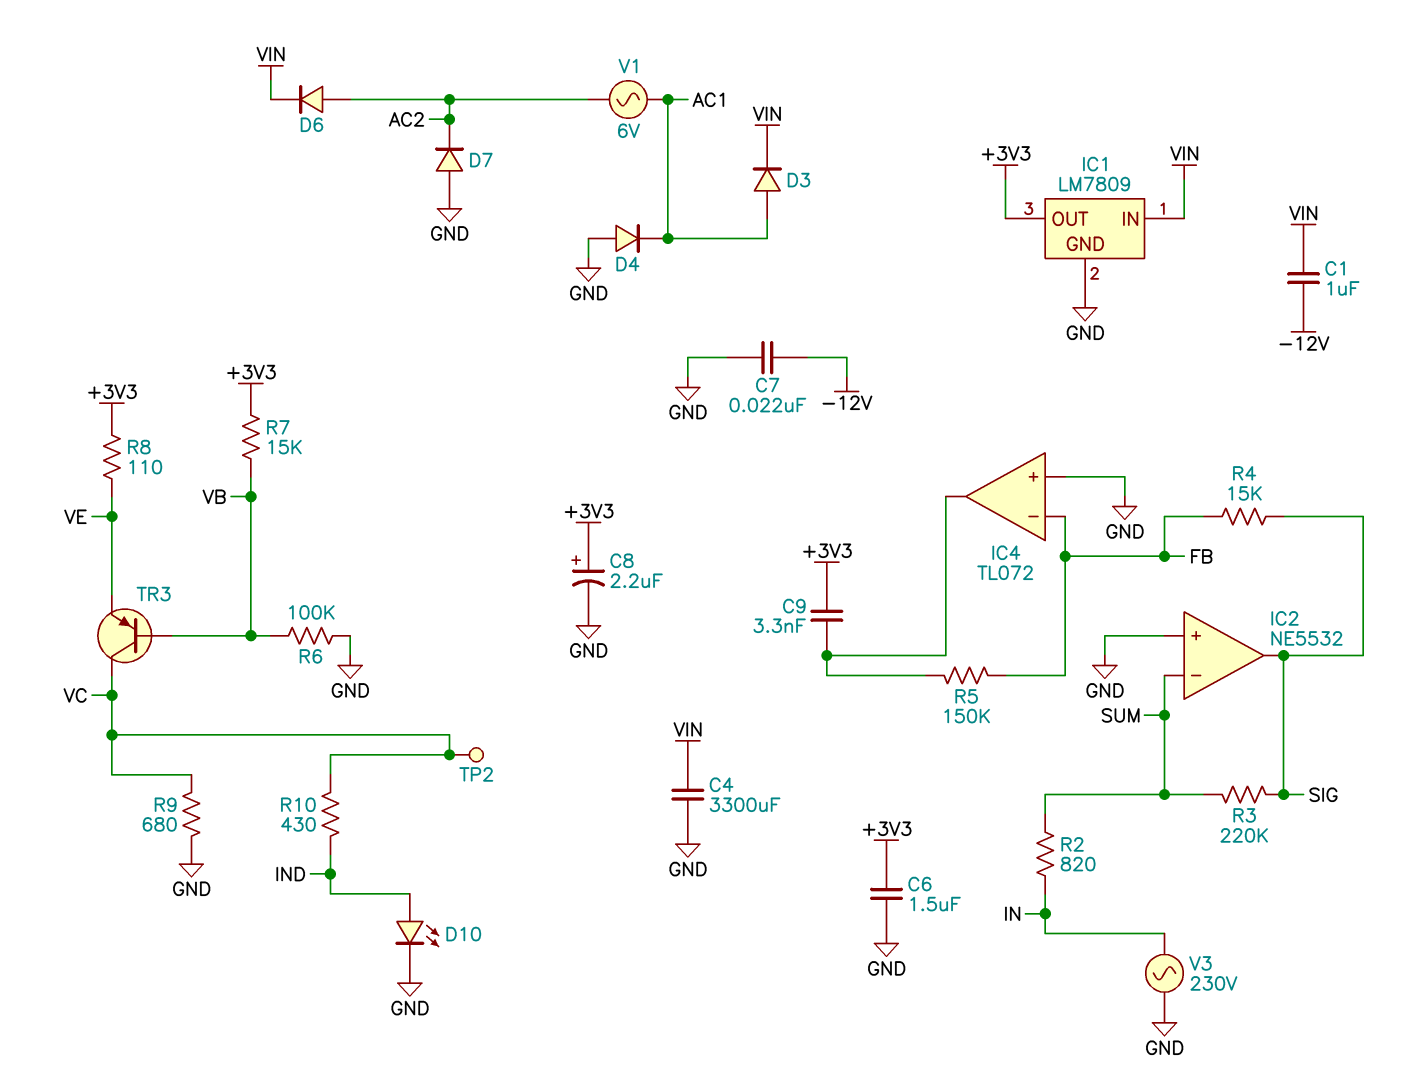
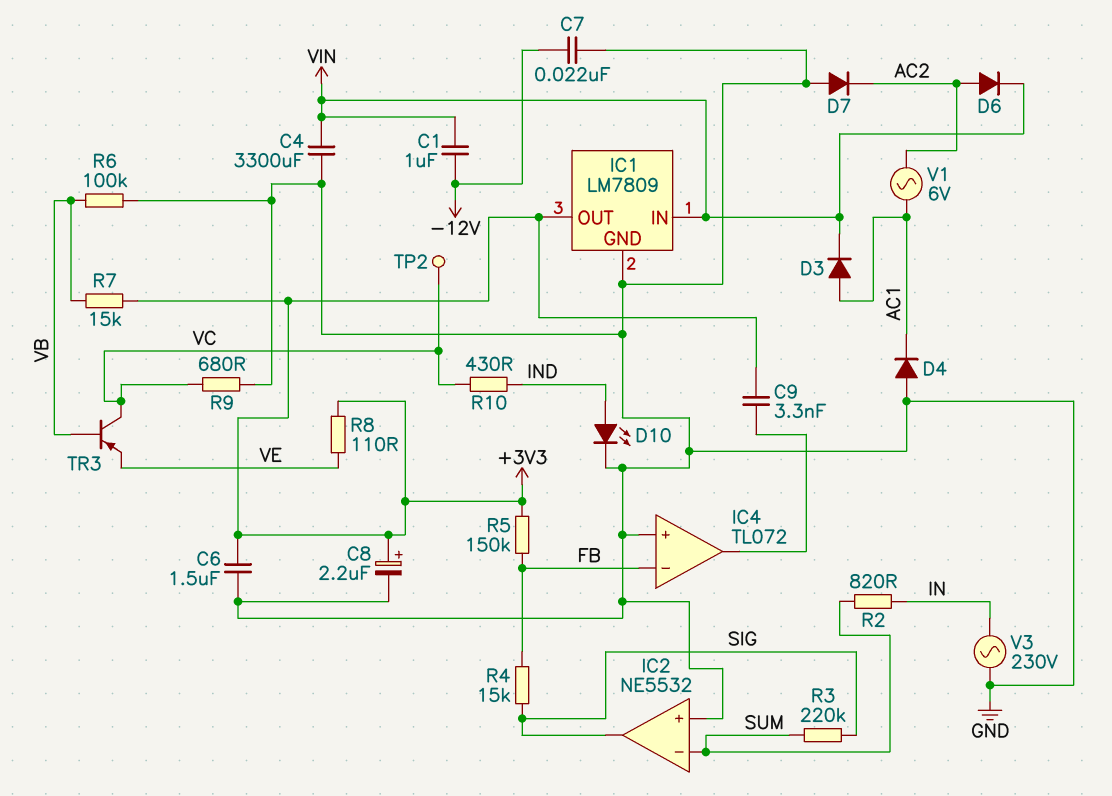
R5: 150k (FB, IC4/out) -> 150k (+3V3, FB)

